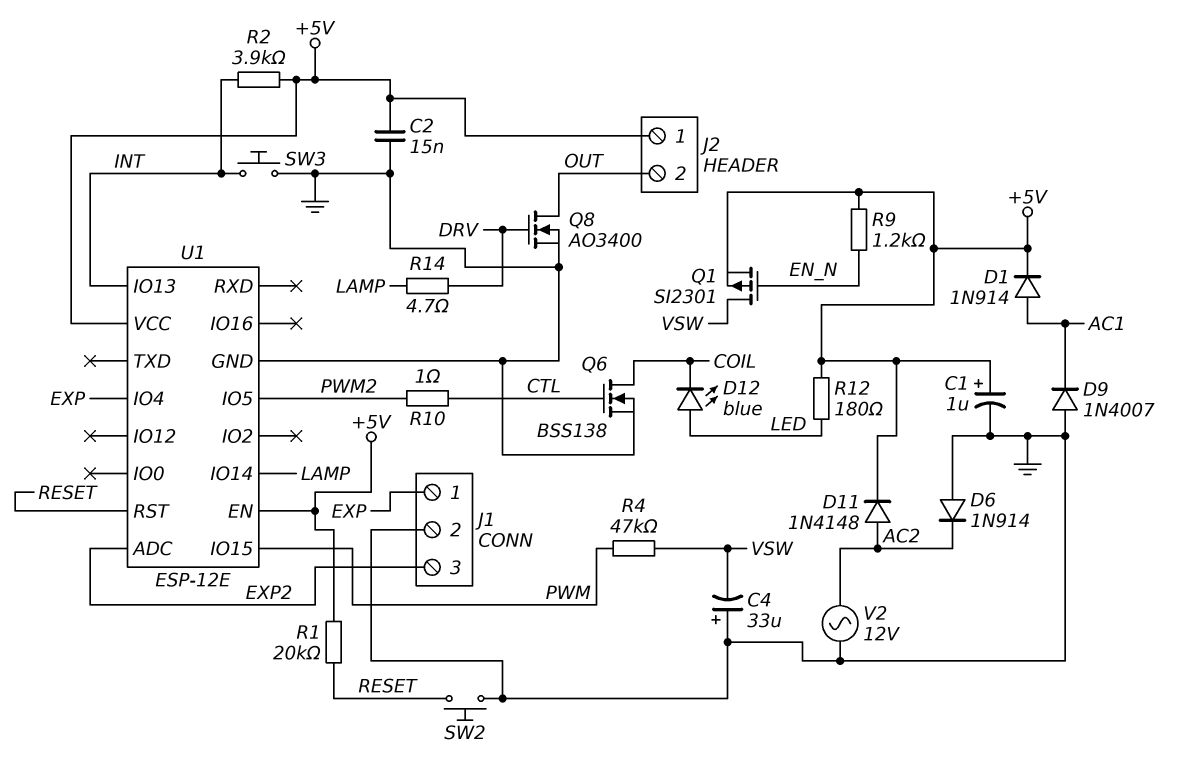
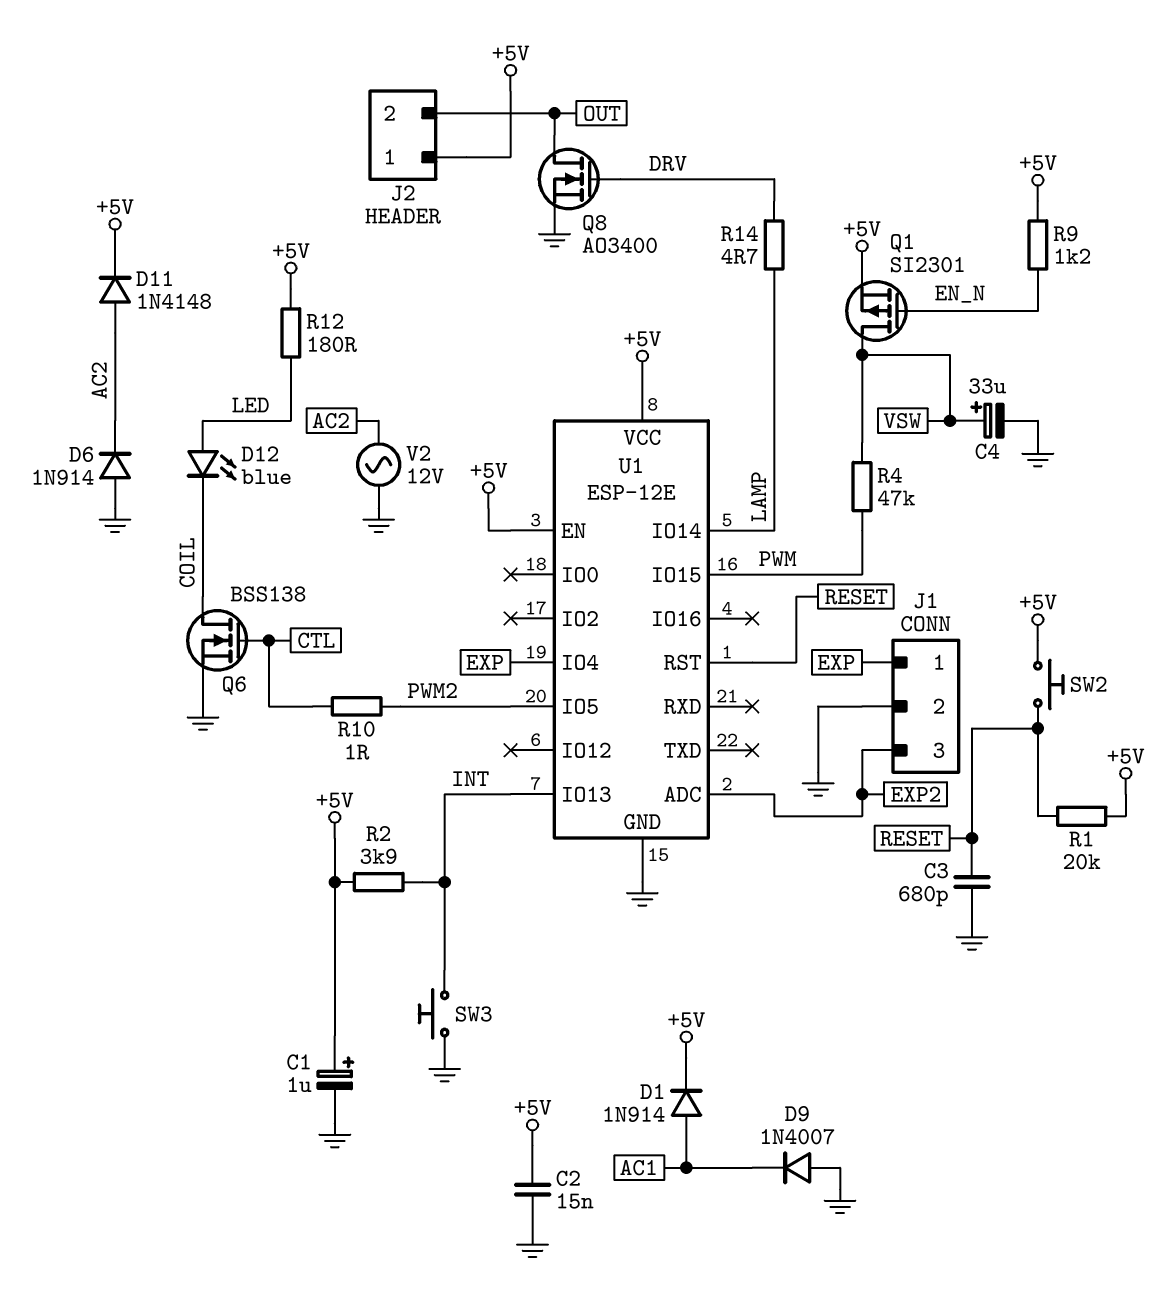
C3: none -> 680pF (GND, RESET)
C4: 33uF (plus GND, minus VSW) -> 33uF (plus VSW, minus GND)
SW2: button (GND, RESET) -> button (+5V, RESET)

